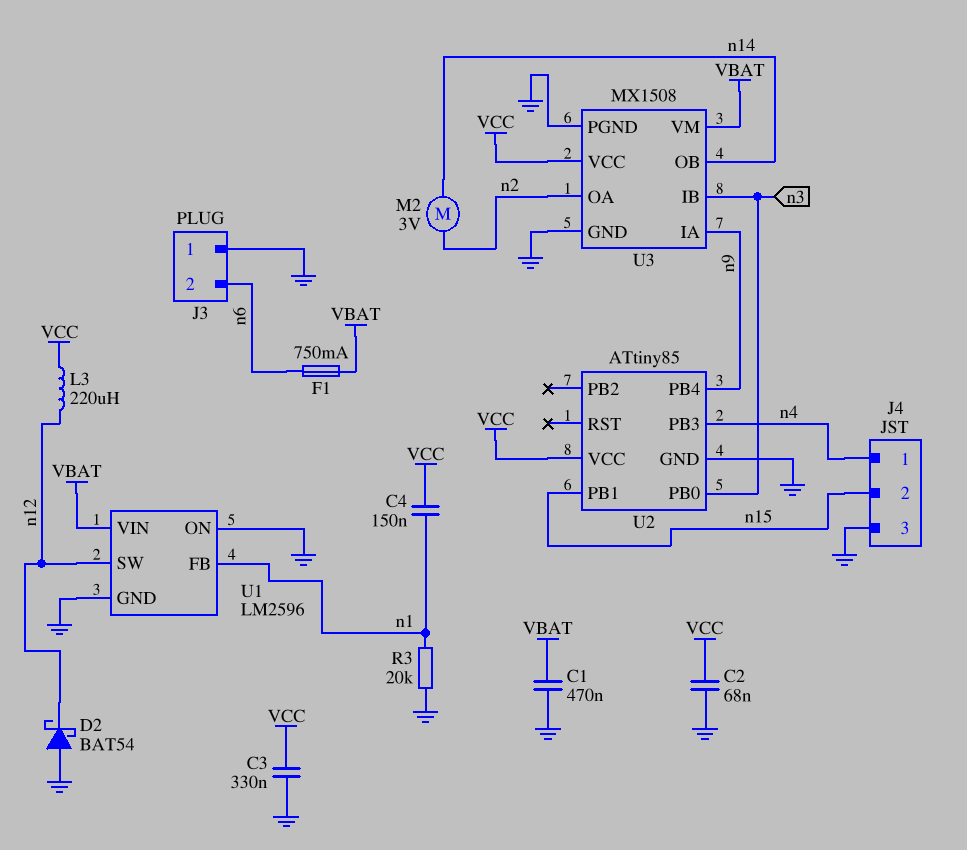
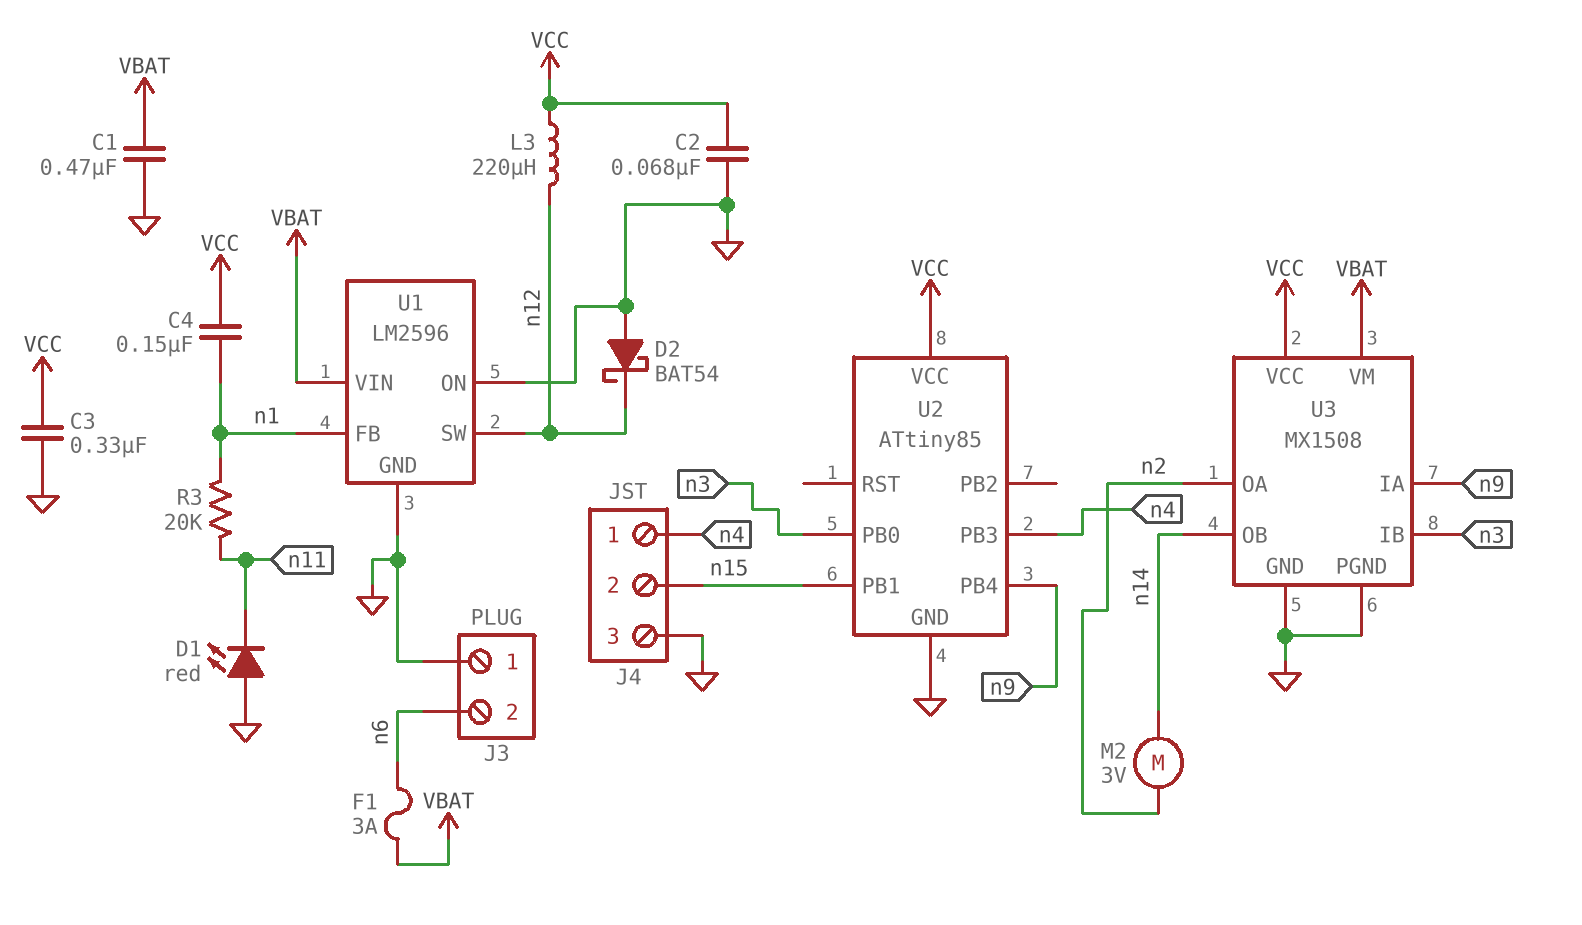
D1: none -> LED red (A GND, K n11)
F1: 750mA (VBAT, n6) -> 3A (VBAT, n6)
R3: 20k (GND, n1) -> 20k (n1, n11)

